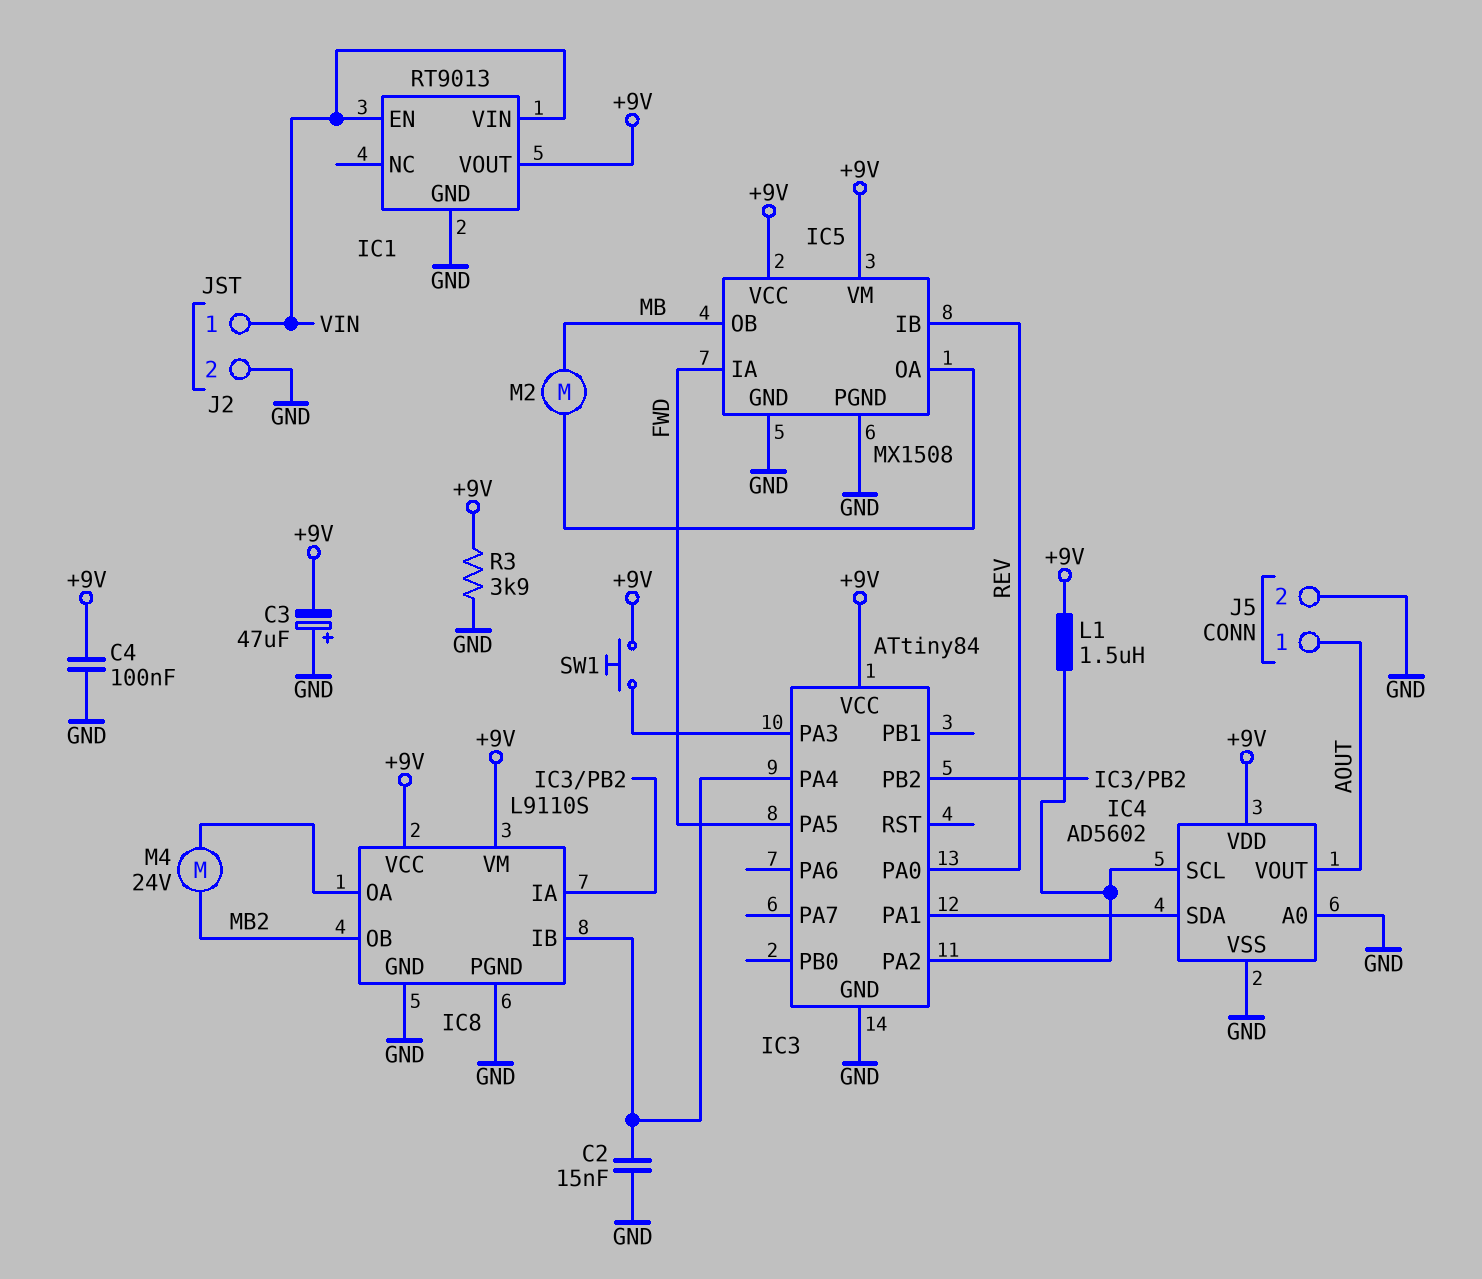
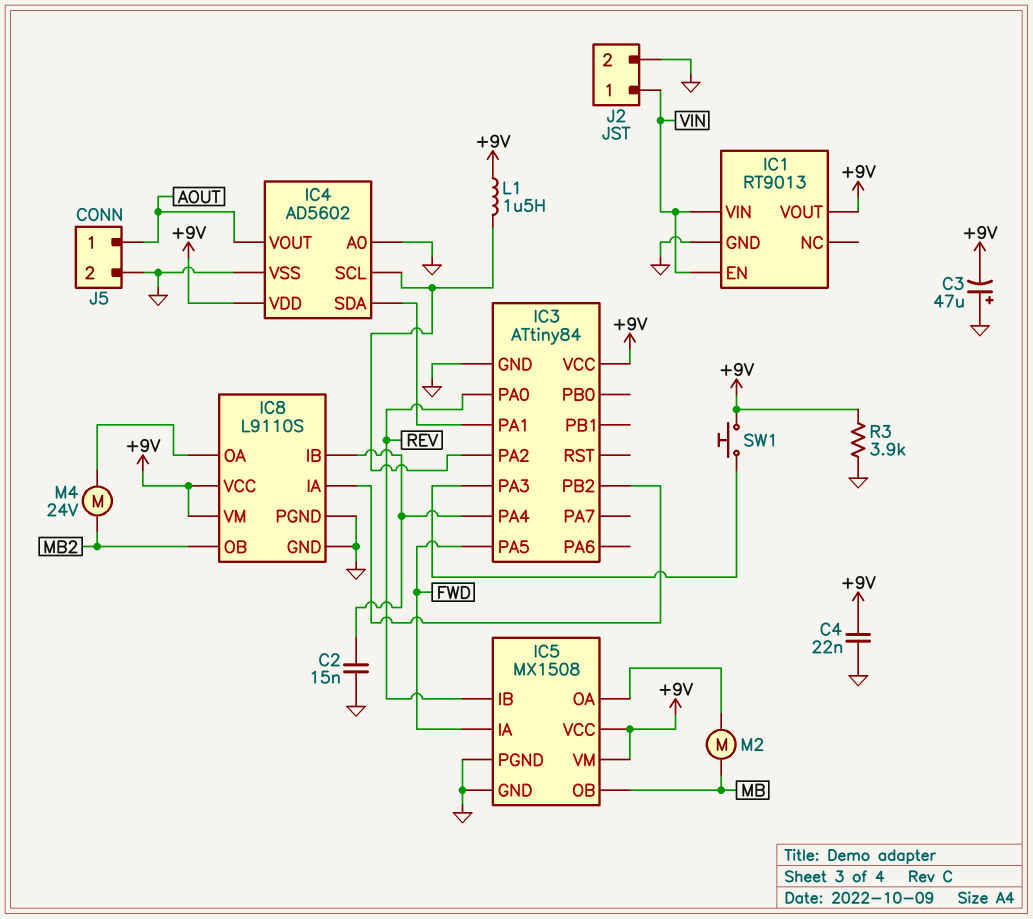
C4: 100nF (+9V, GND) -> 22nF (+9V, GND)

